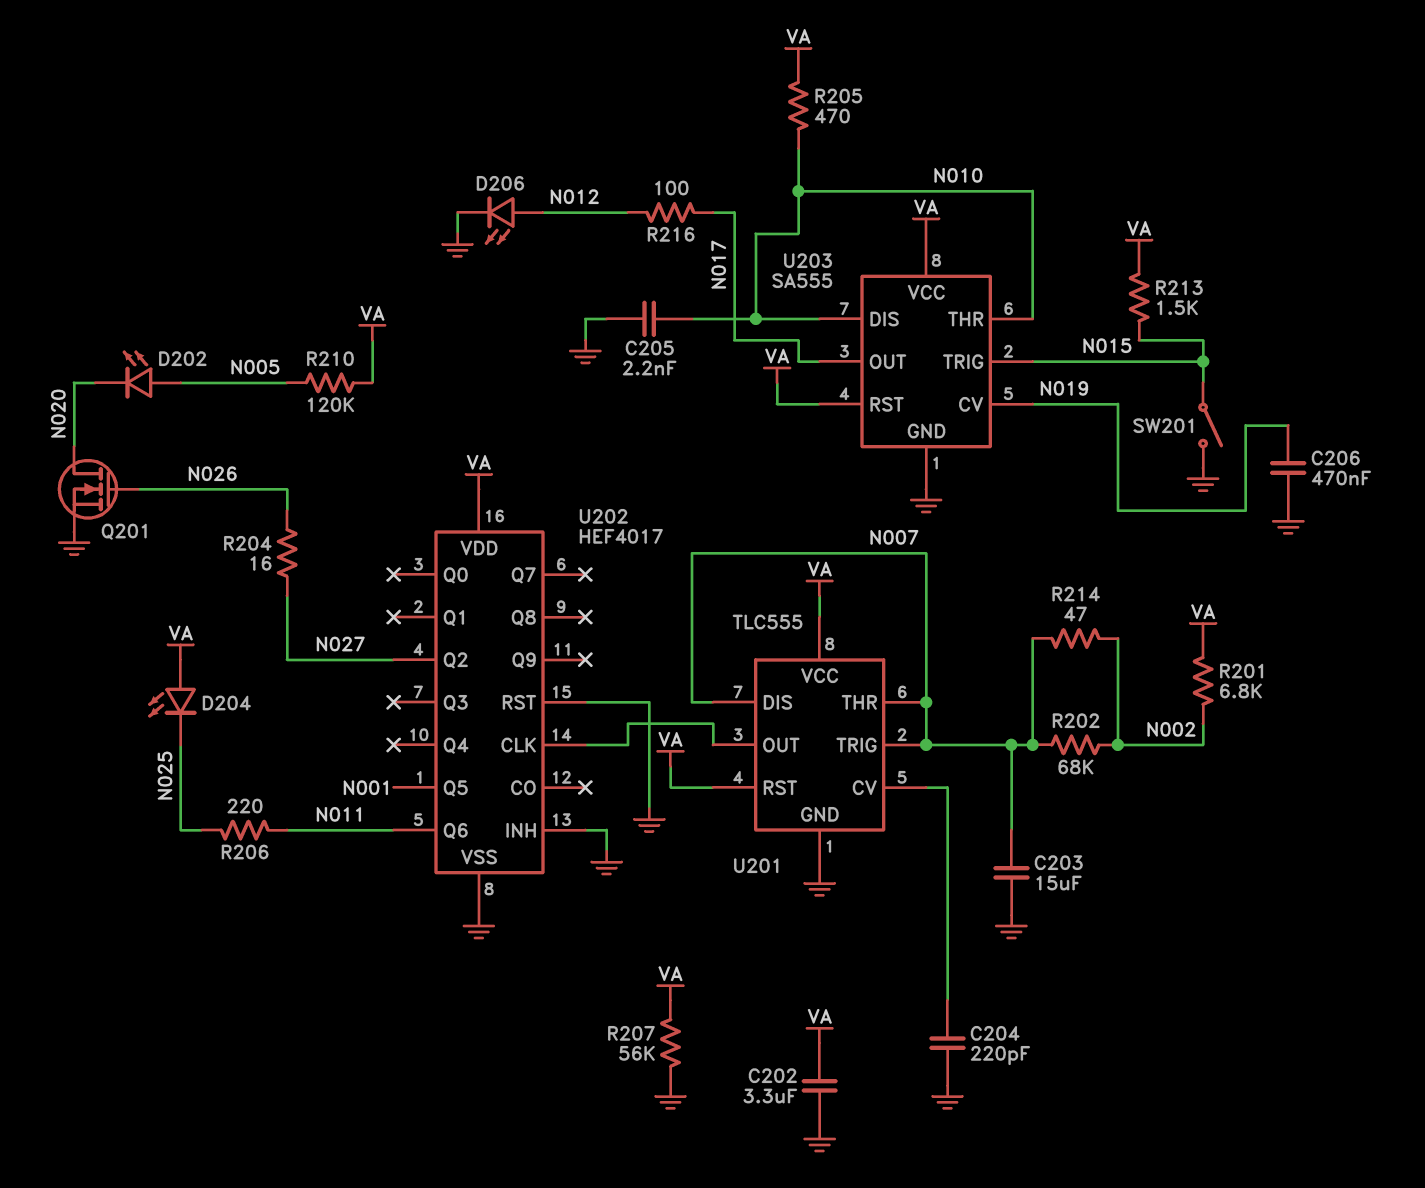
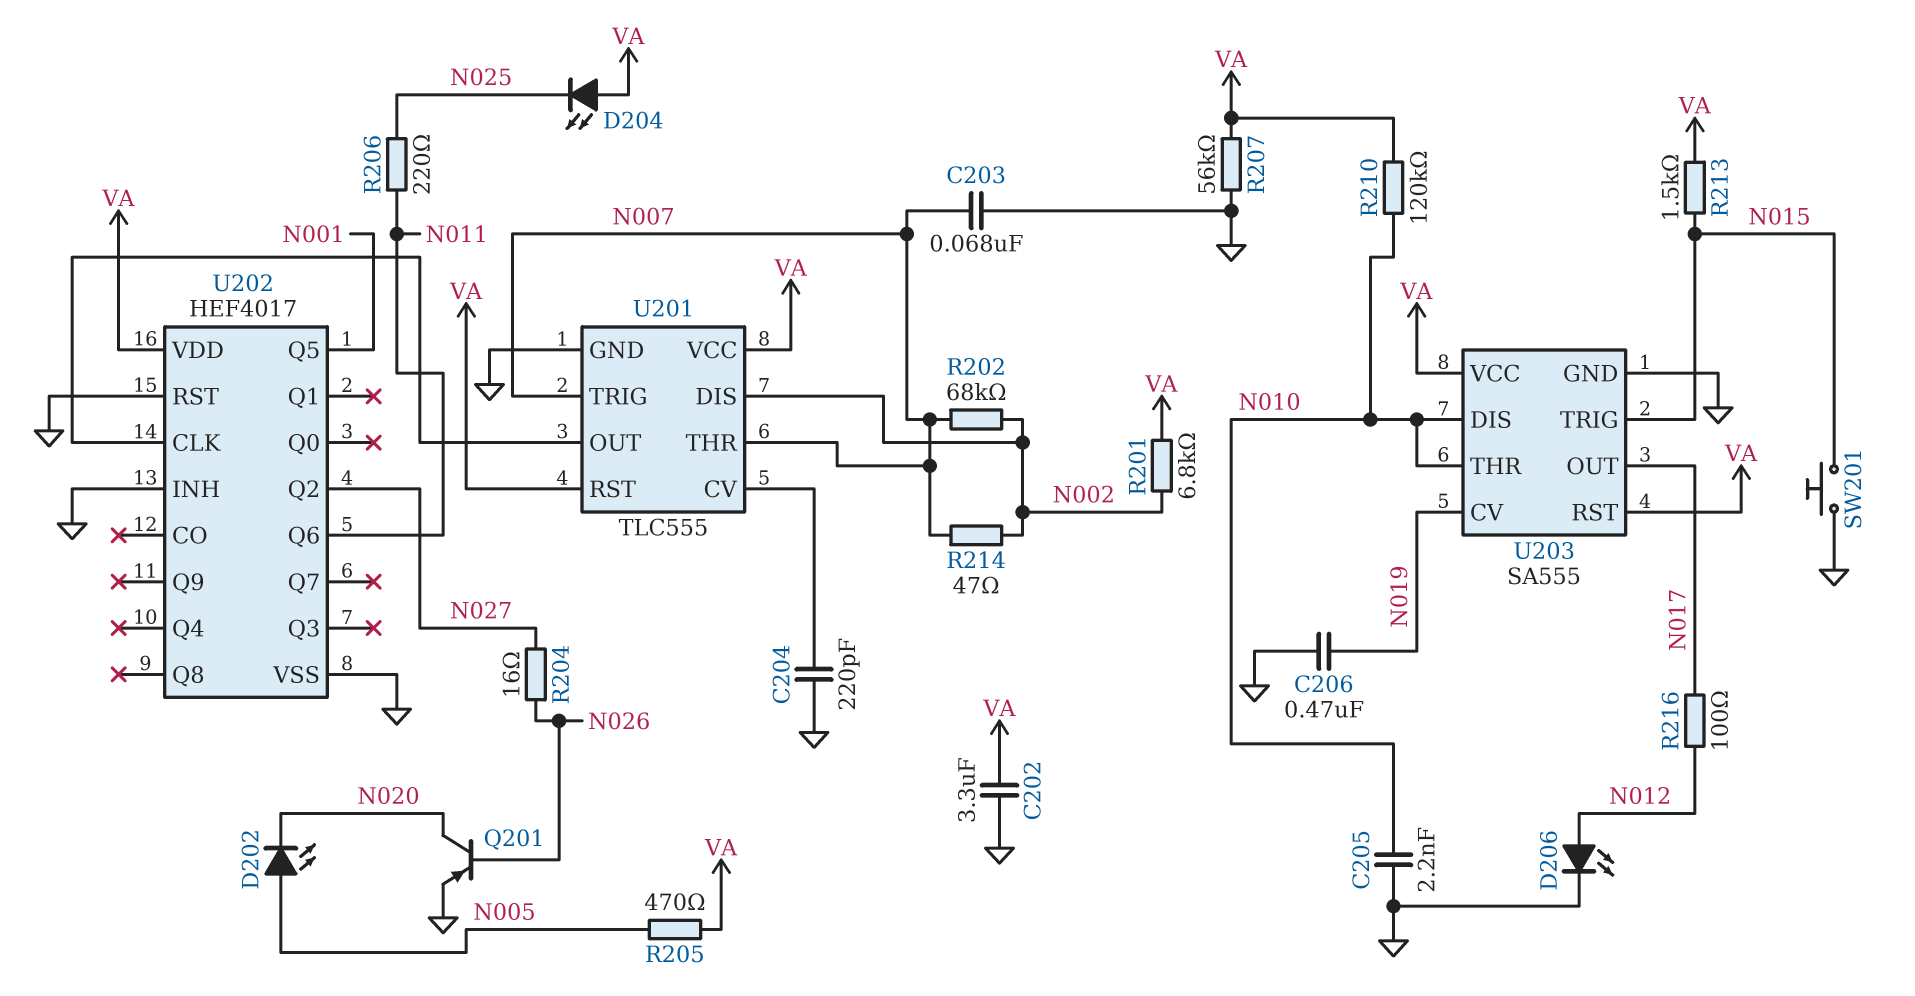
C203: 15uF (GND, N007) -> 68nF (GND, N007)
Q201: NMOS (G N026, D N020, S GND) -> PNP (B N026, C N020, E GND)
R205: 470 (N010, VA) -> 470 (N005, VA)
R210: 120k (N005, VA) -> 120k (N010, VA)
SW201: switch (GND, N015) -> button (GND, N015)
U201 pin DIS: N007 -> N002

